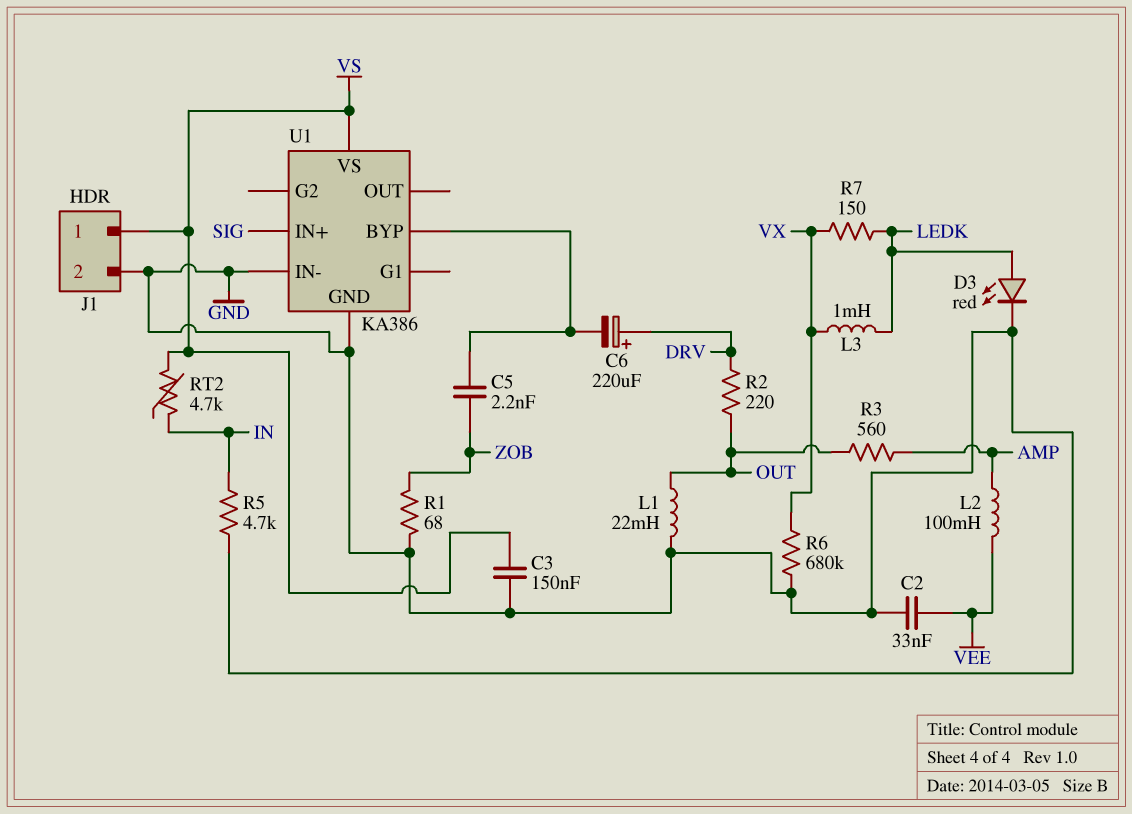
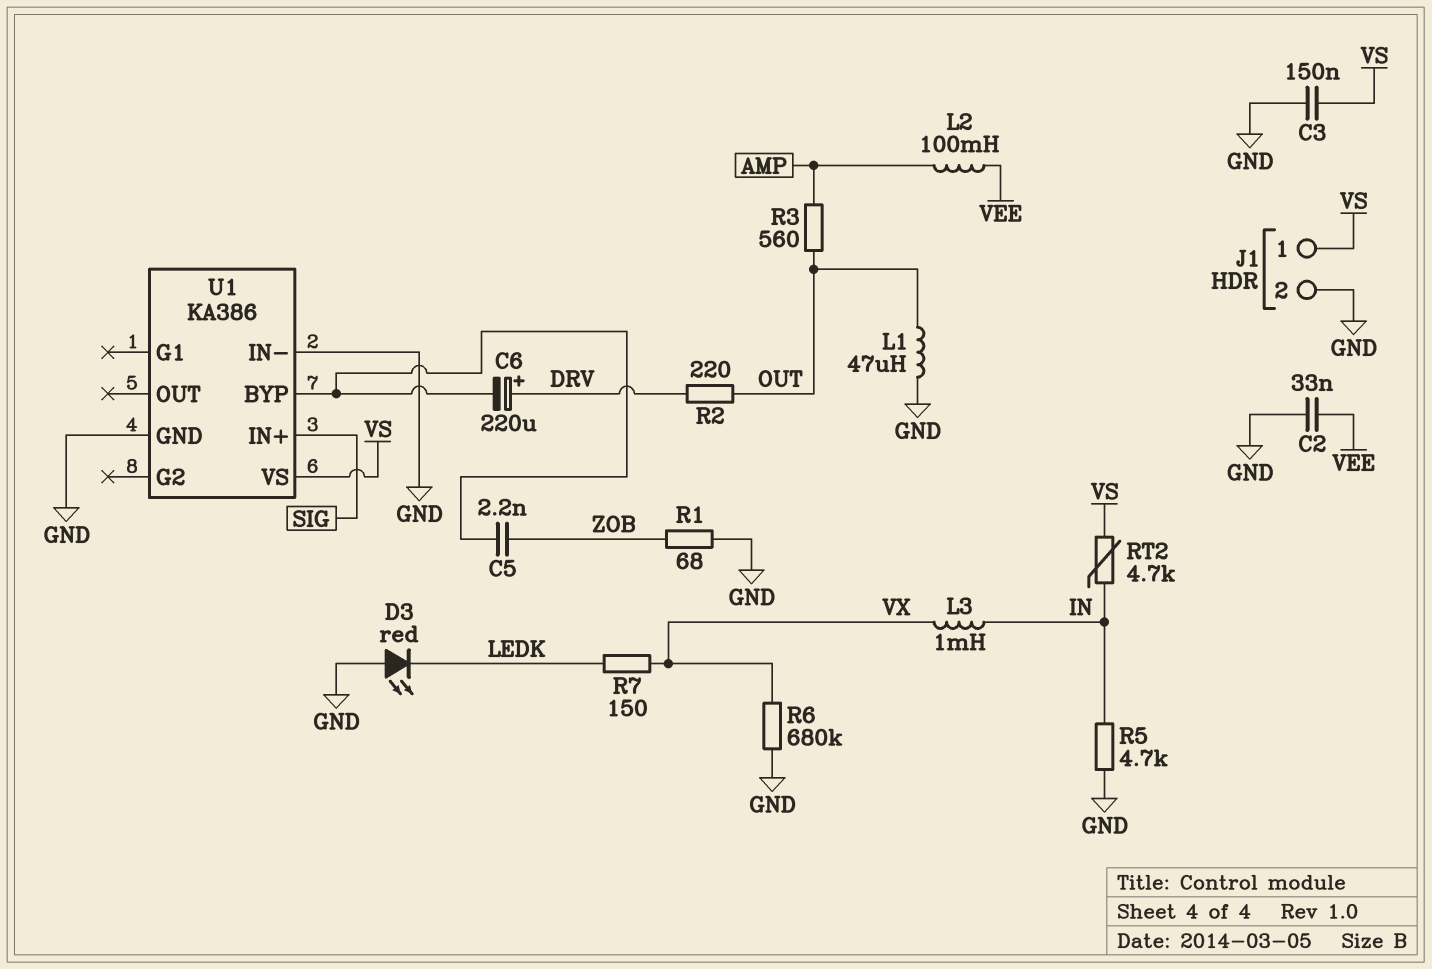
D3: LED red (A LEDK, K GND) -> LED red (A GND, K LEDK)
L1: 22mH (GND, OUT) -> 47uH (GND, OUT)
L3: 1mH (LEDK, VX) -> 1mH (IN, VX)

